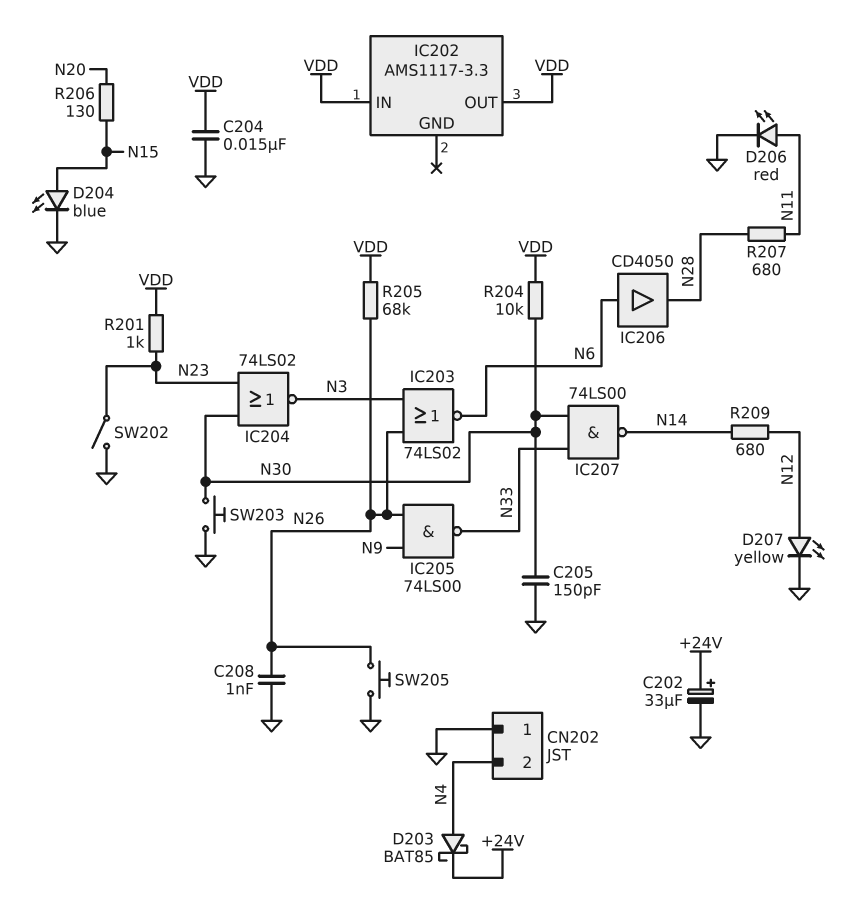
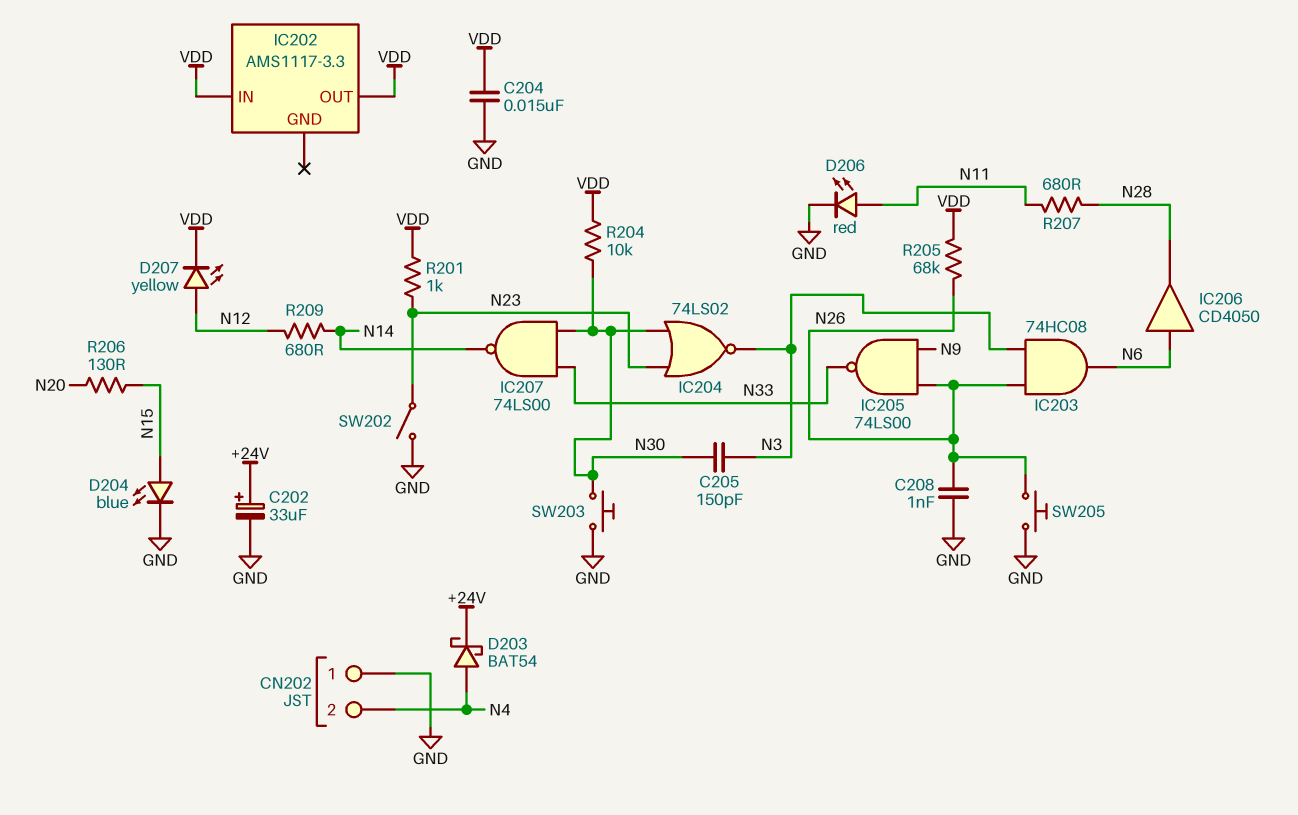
C205: 150pF (GND, N30) -> 150pF (N3, N30)
D203: schottky BAT85 (A N4, K +24V) -> schottky BAT54 (A N4, K +24V)
D207: LED yellow (A N12, K GND) -> LED yellow (A N12, K VDD)
IC203: NOR 74LS02 (in N3, in N26, out N6) -> AND 74HC08 (in N3, in N26, out N6)

